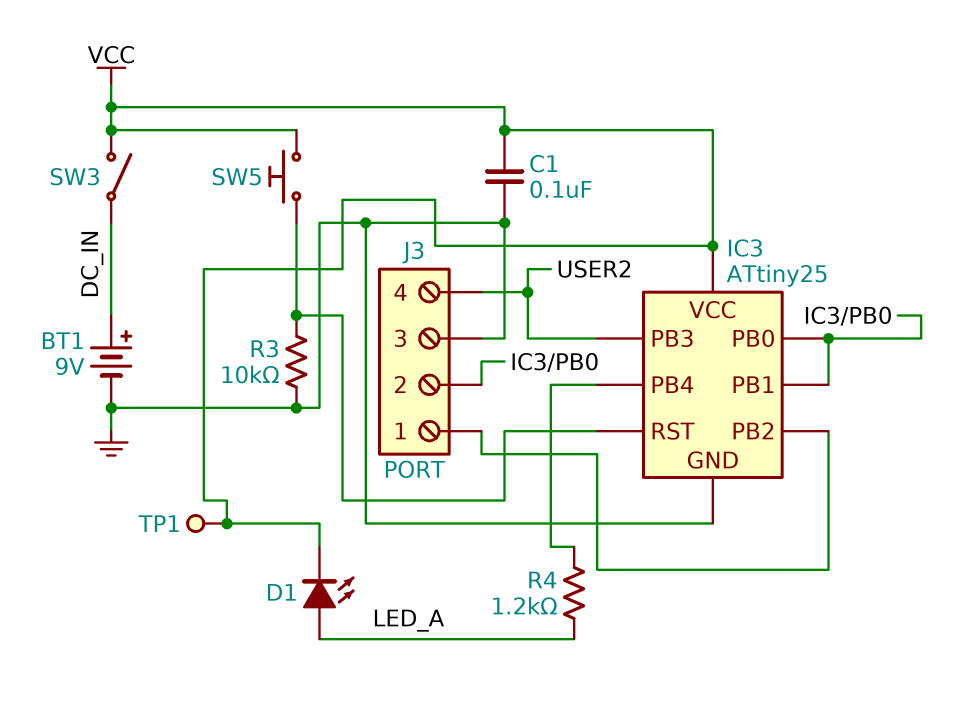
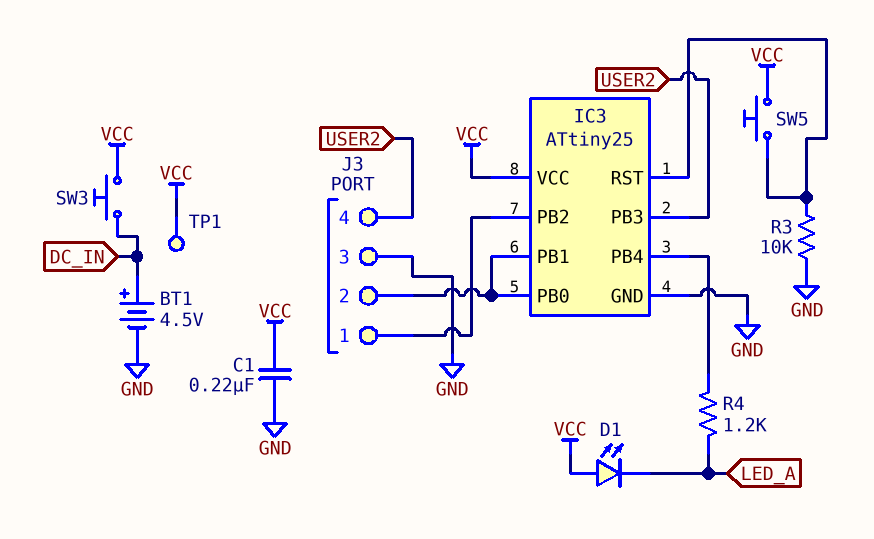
BT1: 9V (plus DC_IN, minus GND) -> 4.5V (plus DC_IN, minus GND)
C1: 100nF (GND, VCC) -> 220nF (GND, VCC)
D1: LED (A LED_A, K VCC) -> LED (A VCC, K LED_A)
SW3: switch (DC_IN, VCC) -> button (DC_IN, VCC)

